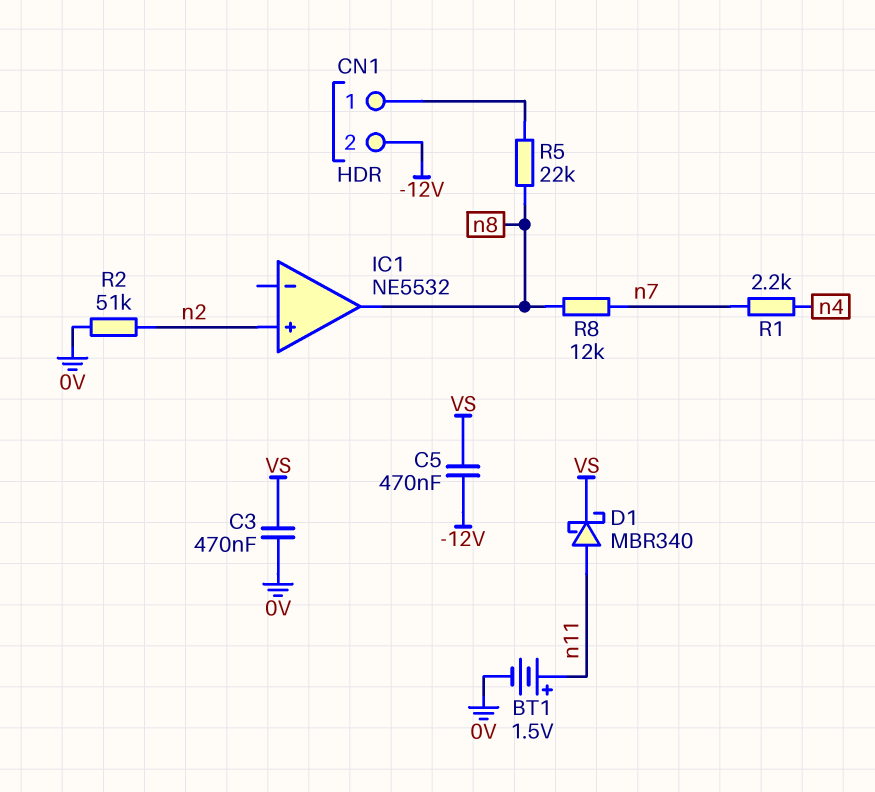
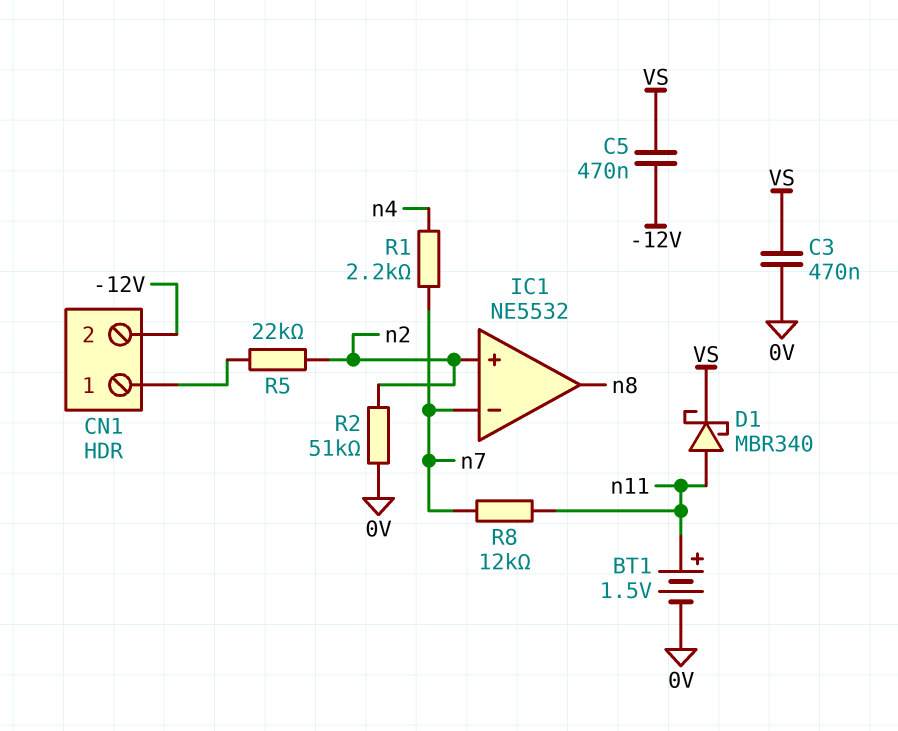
IC1 pin in-: none -> n7
R5: 22k (CN1/1, n8) -> 22k (CN1/1, n2)
R8: 12k (n7, n8) -> 12k (n7, n11)

